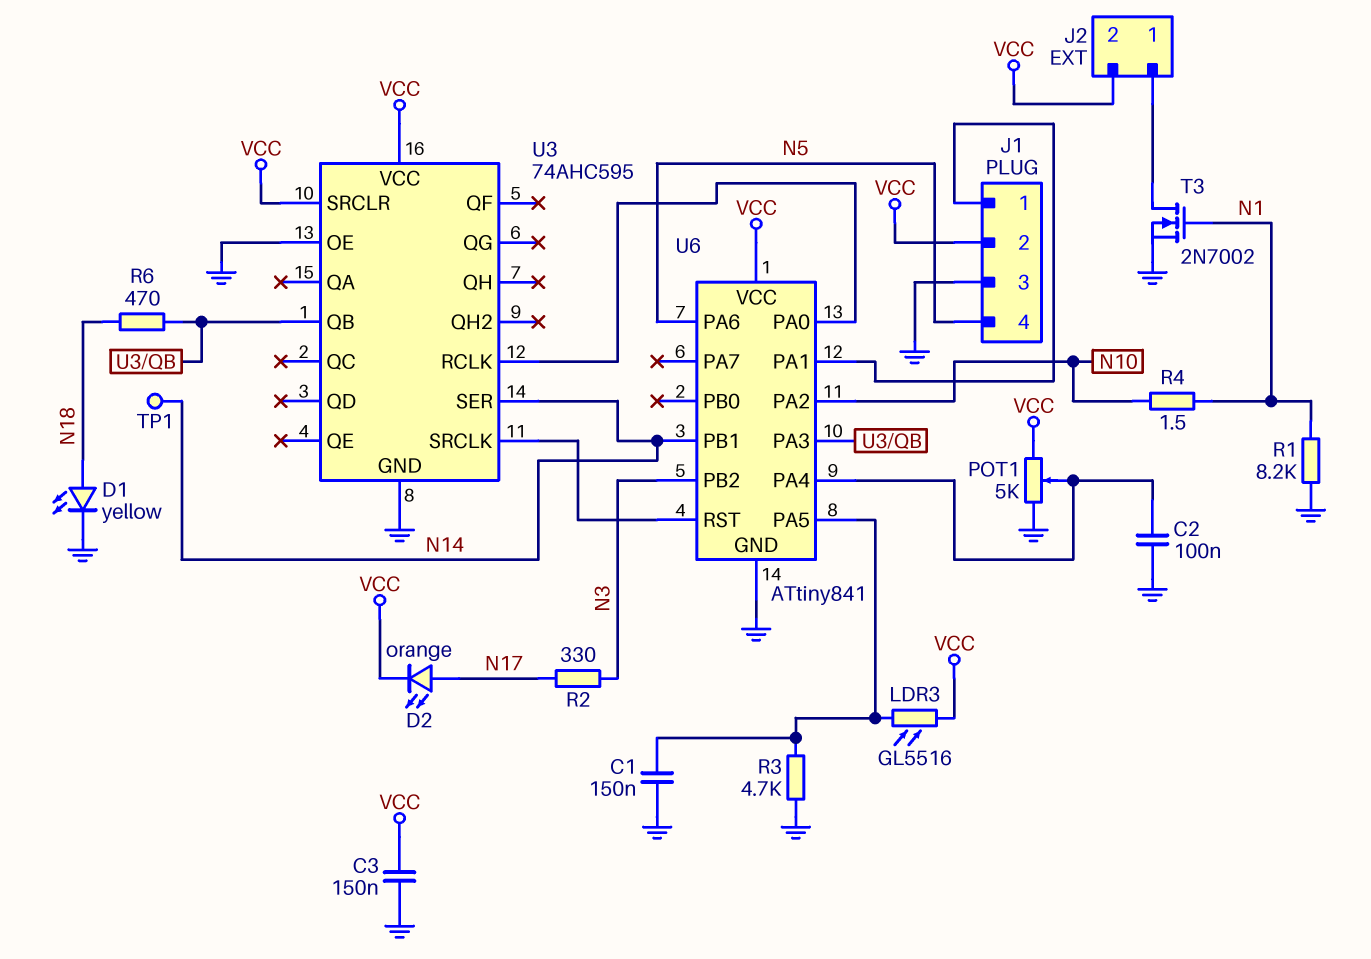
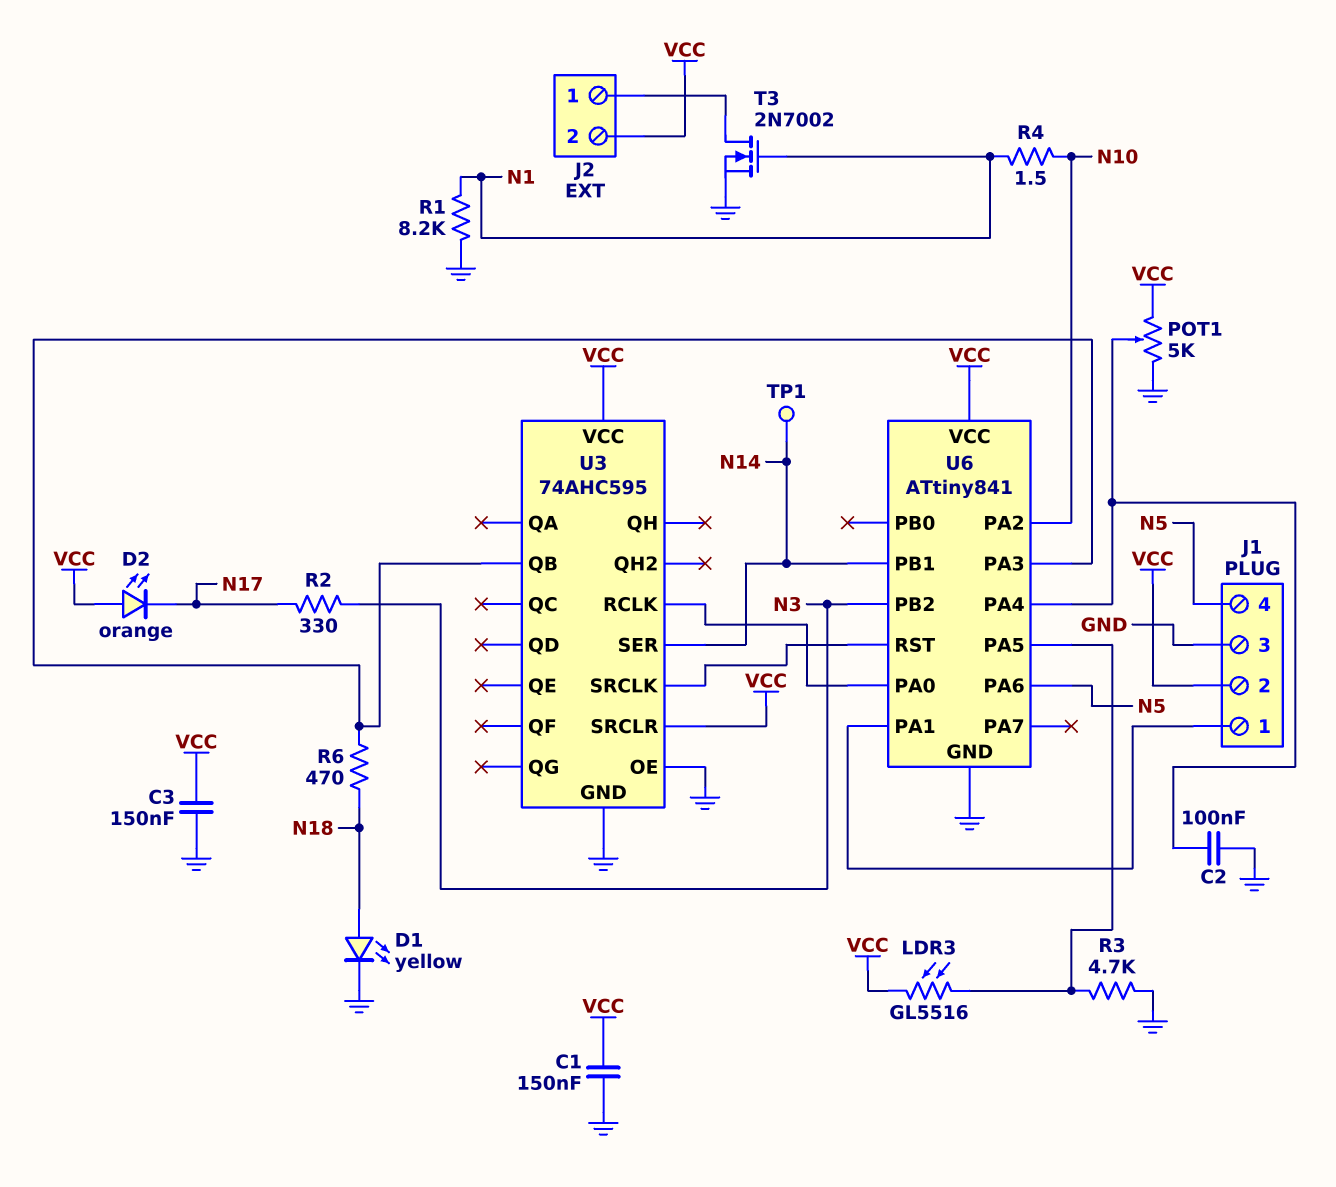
C1: 150nF (GND, U6/PA5) -> 150nF (GND, VCC)
D2: LED orange (A N17, K VCC) -> LED orange (A VCC, K N17)

